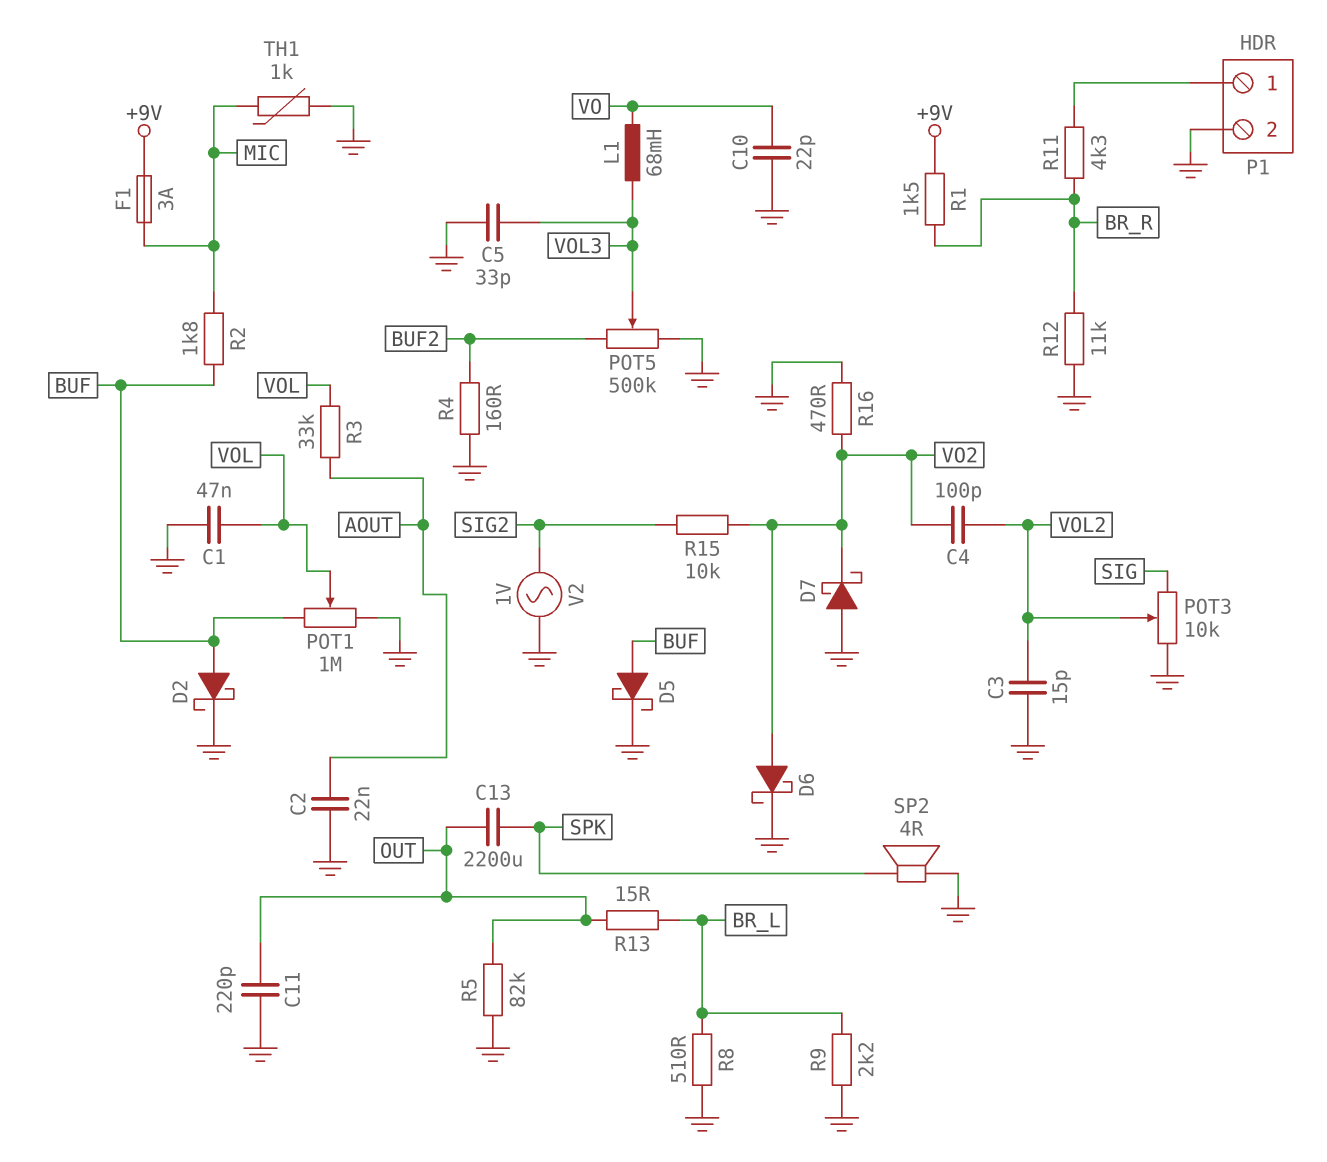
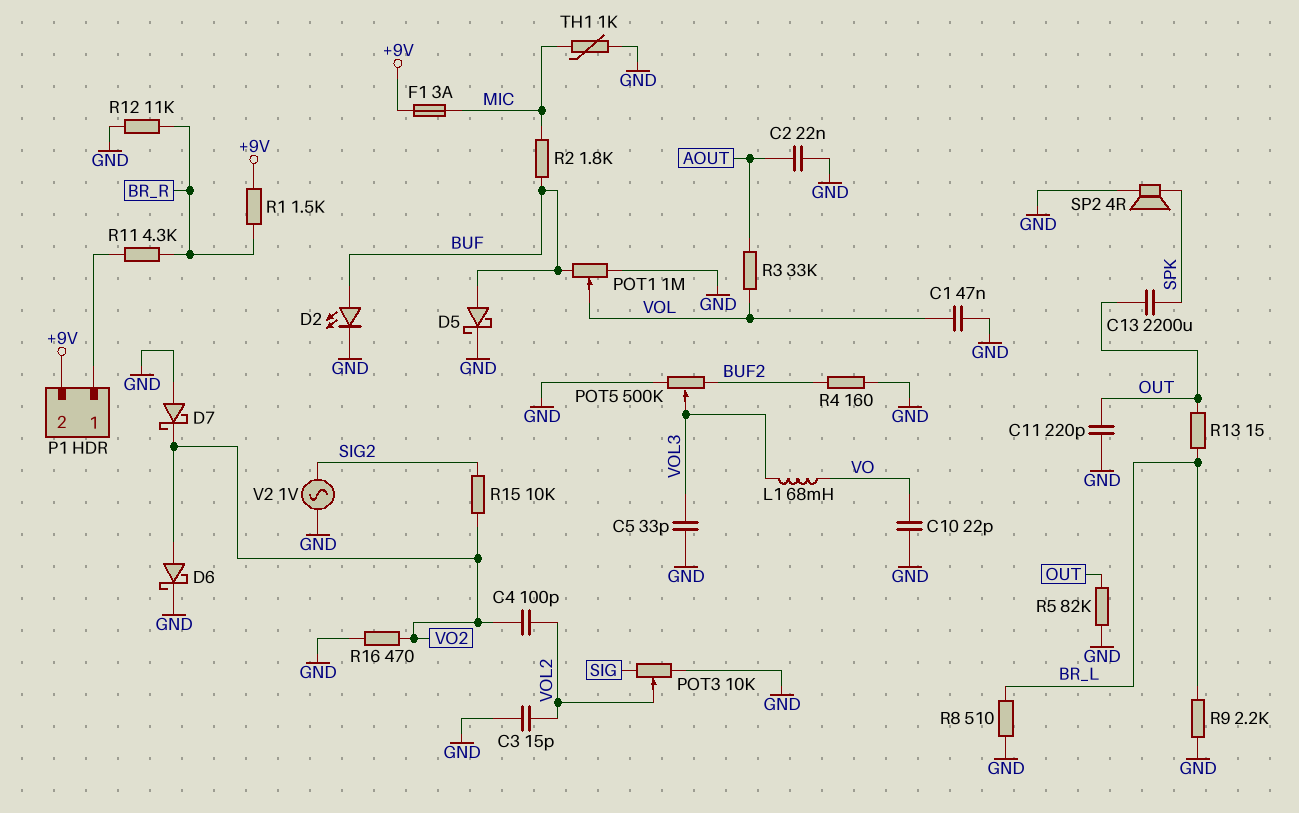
D2: schottky (A BUF, K GND) -> LED (A BUF, K GND)
P1 pin 2: GND -> +9V

